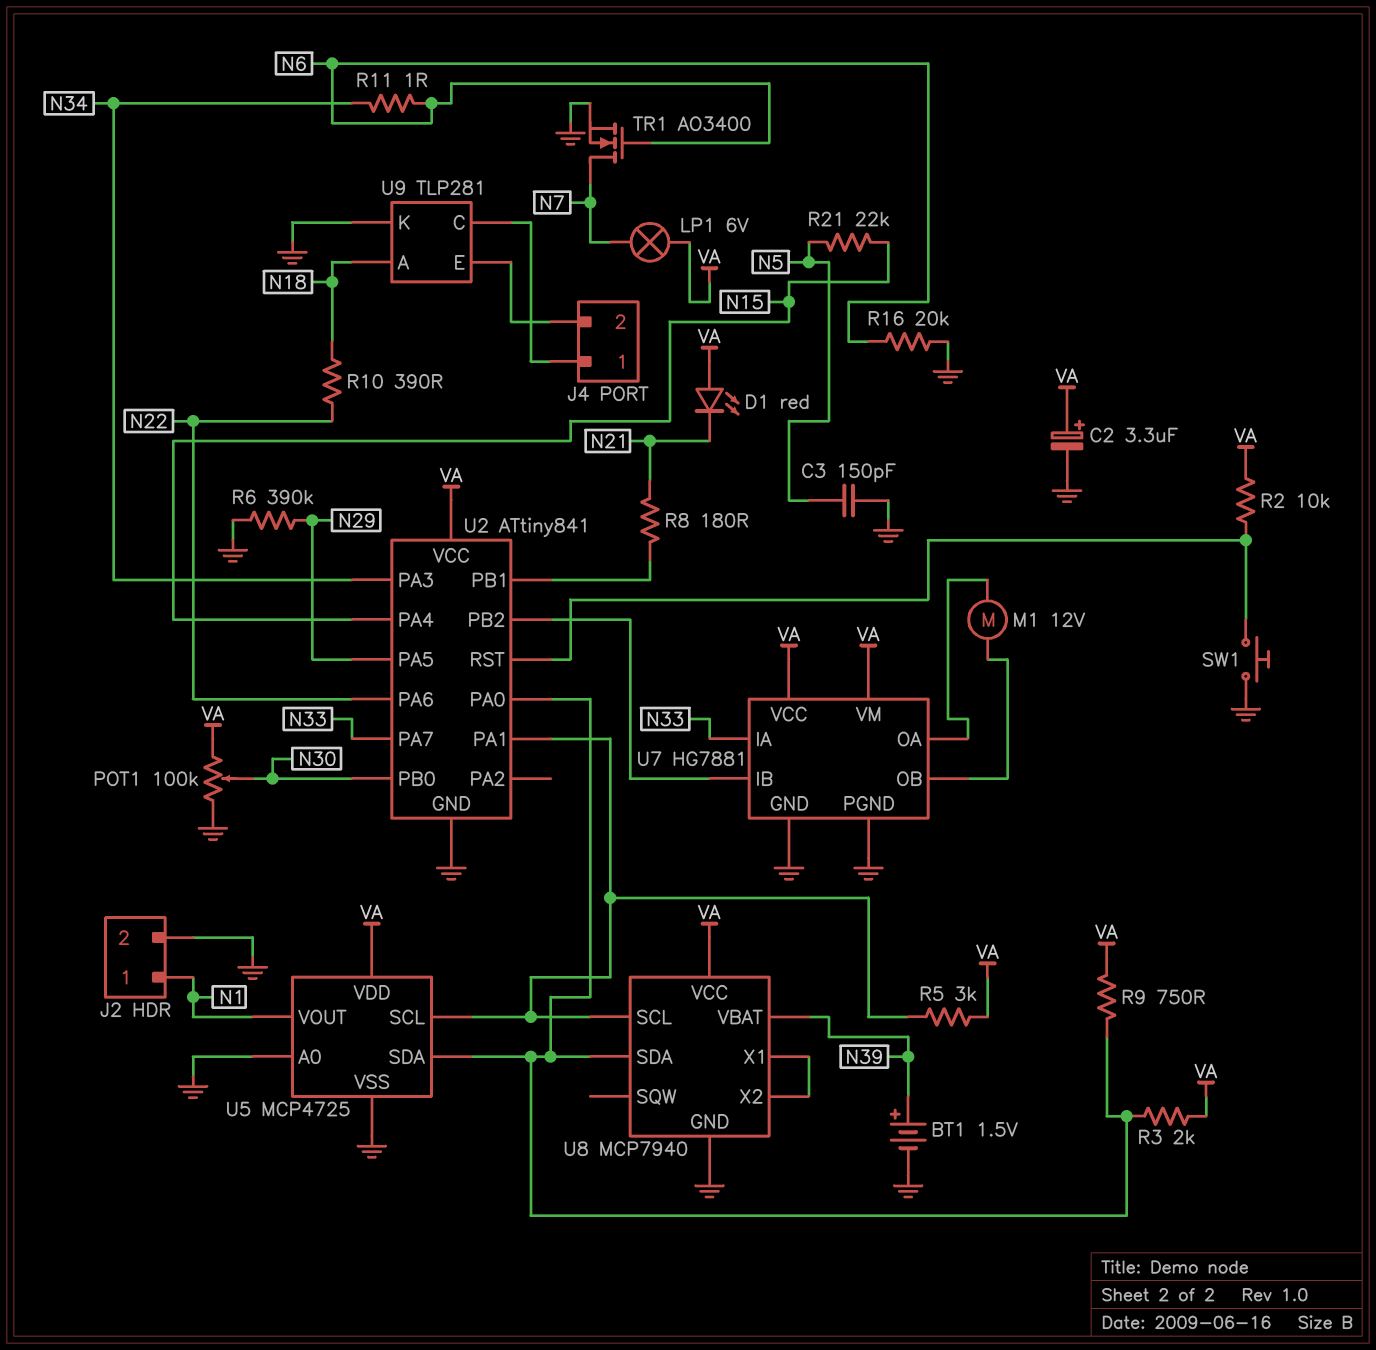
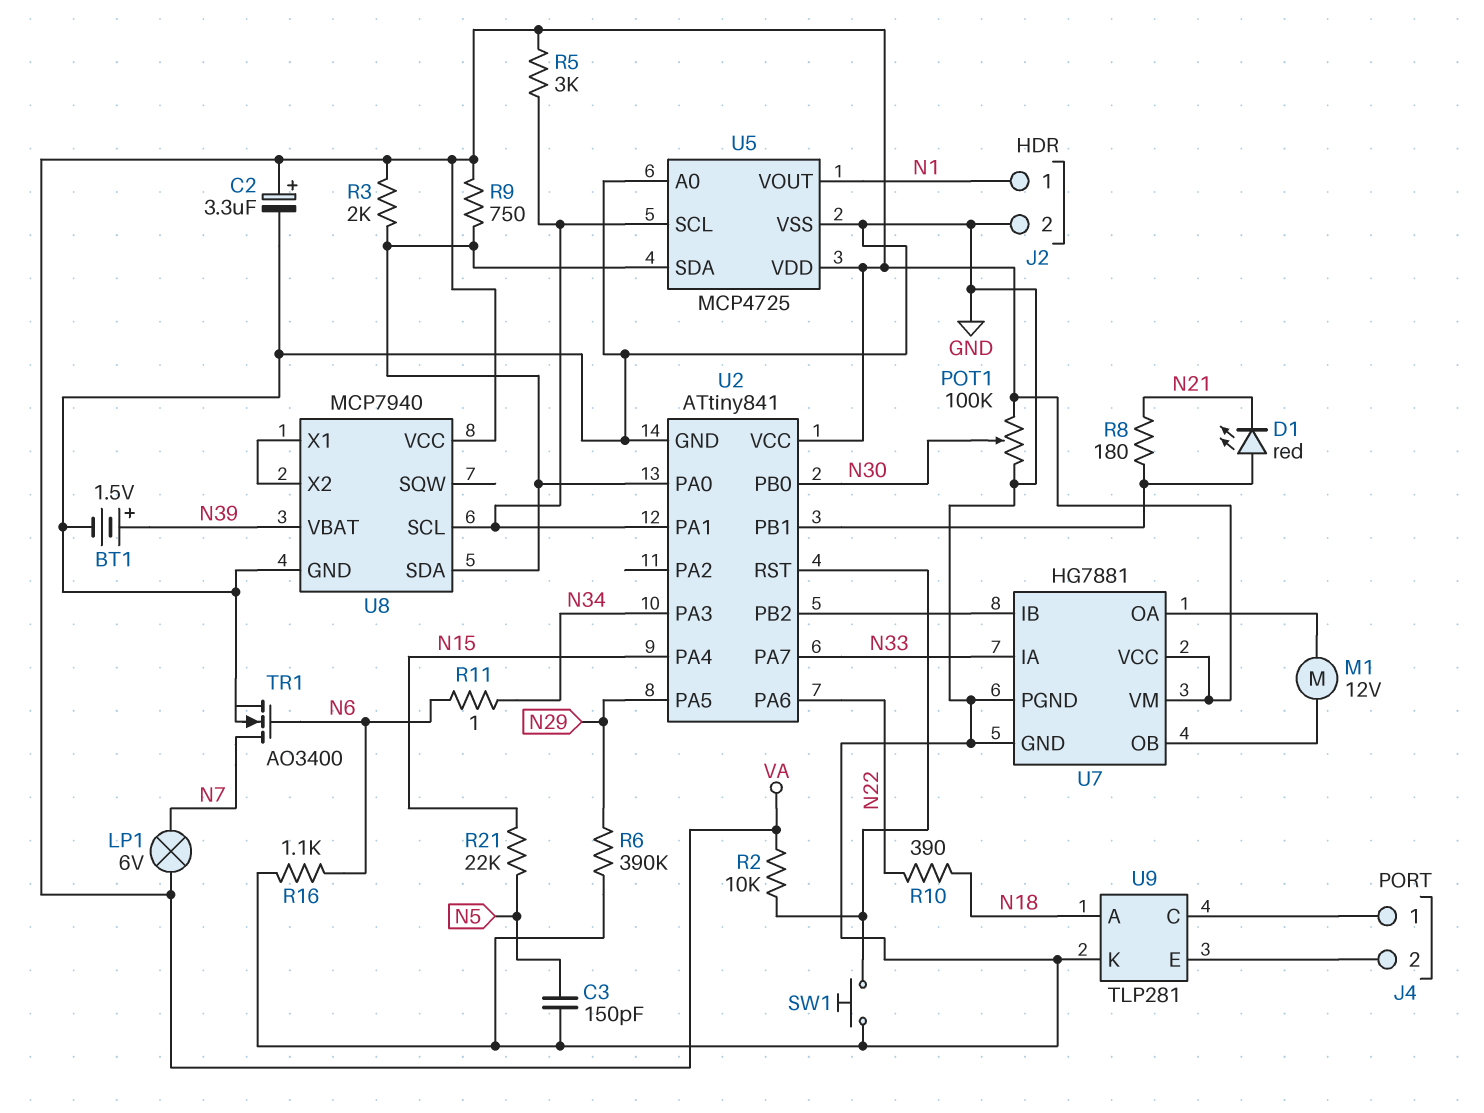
D1: LED red (A VA, K N21) -> LED red (A U2/PB1, K N21)
R16: 20k (GND, N6) -> 1.1k (GND, N6)

